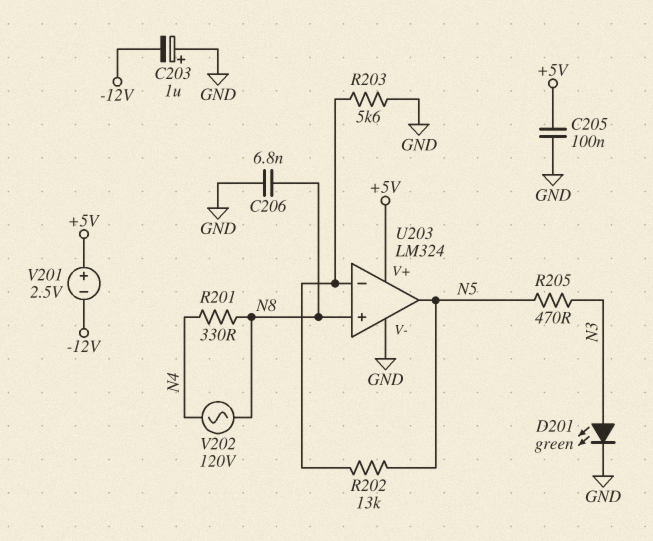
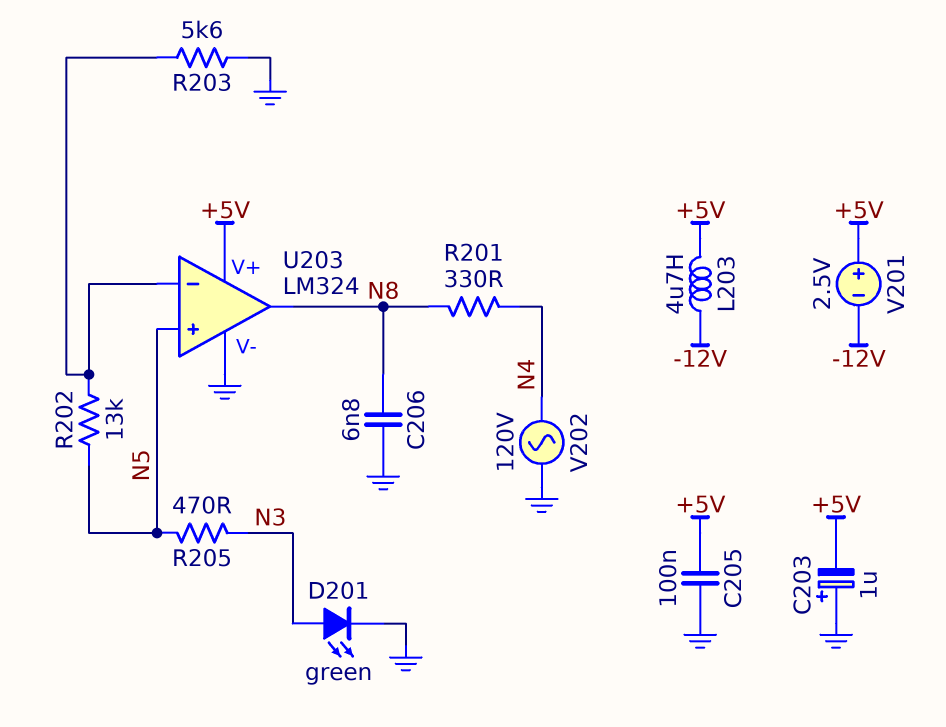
C203: 1uF (plus GND, minus -12V) -> 1uF (plus GND, minus +5V)
L203: none -> 4.7uH (+5V, -12V)
U203 pin in+: N8 -> N5
U203 pin out: N5 -> N8
V202: AC 120V (N4, N8) -> AC 120V (GND, N4)

